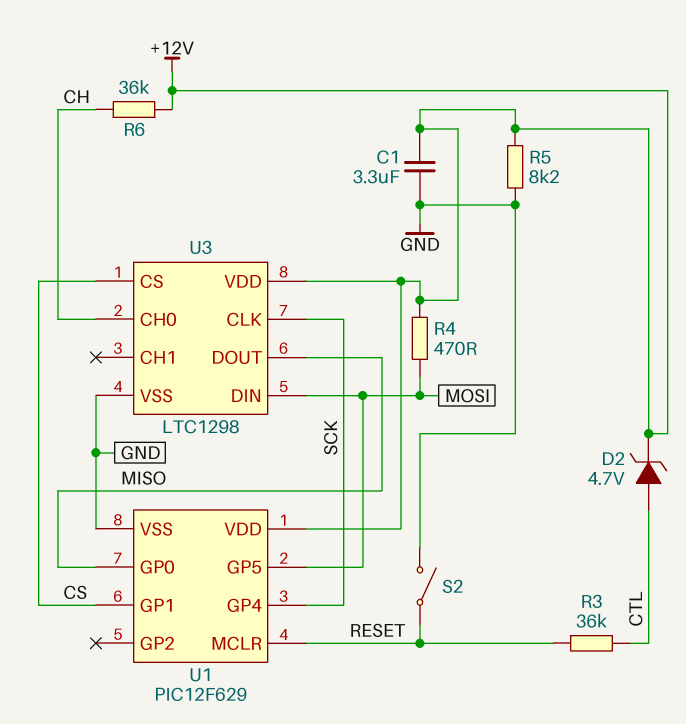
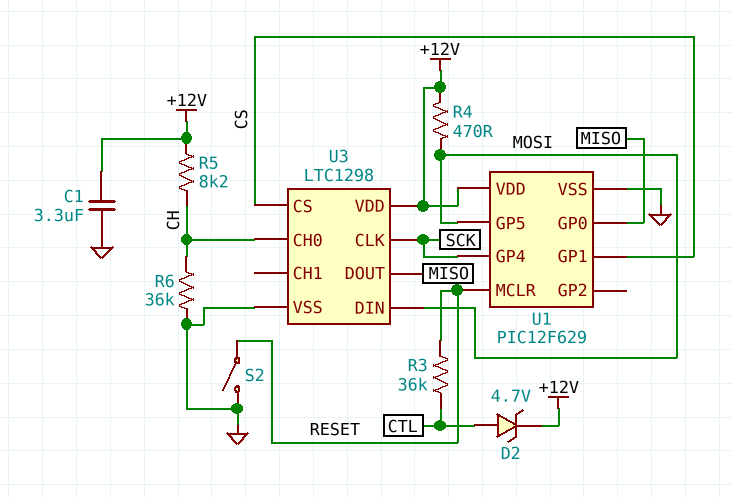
R5: 8.2k (+12V, GND) -> 8.2k (+12V, CH)
R6: 36k (+12V, CH) -> 36k (CH, GND)

